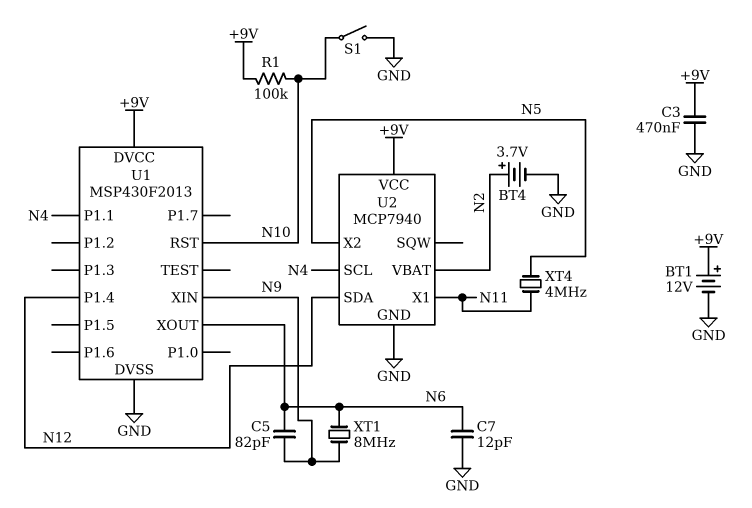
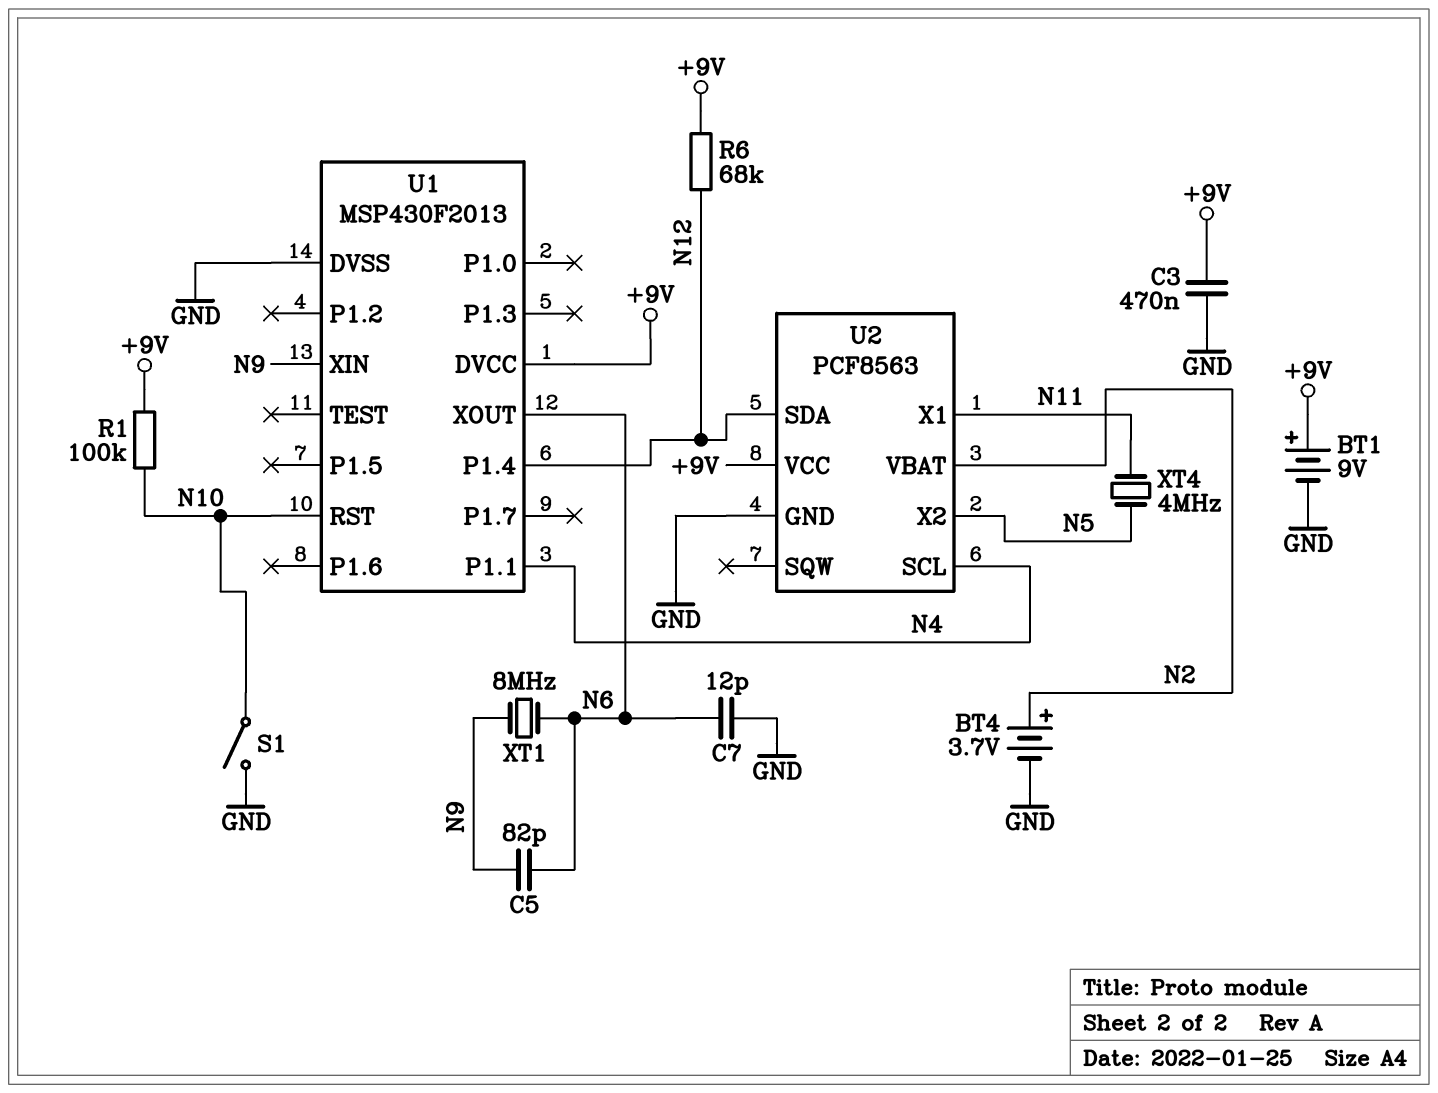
BT1: 12V (plus +9V, minus GND) -> 9V (plus +9V, minus GND)
R6: none -> 68k (+9V, N12)
U2: MCP7940 -> PCF8563

